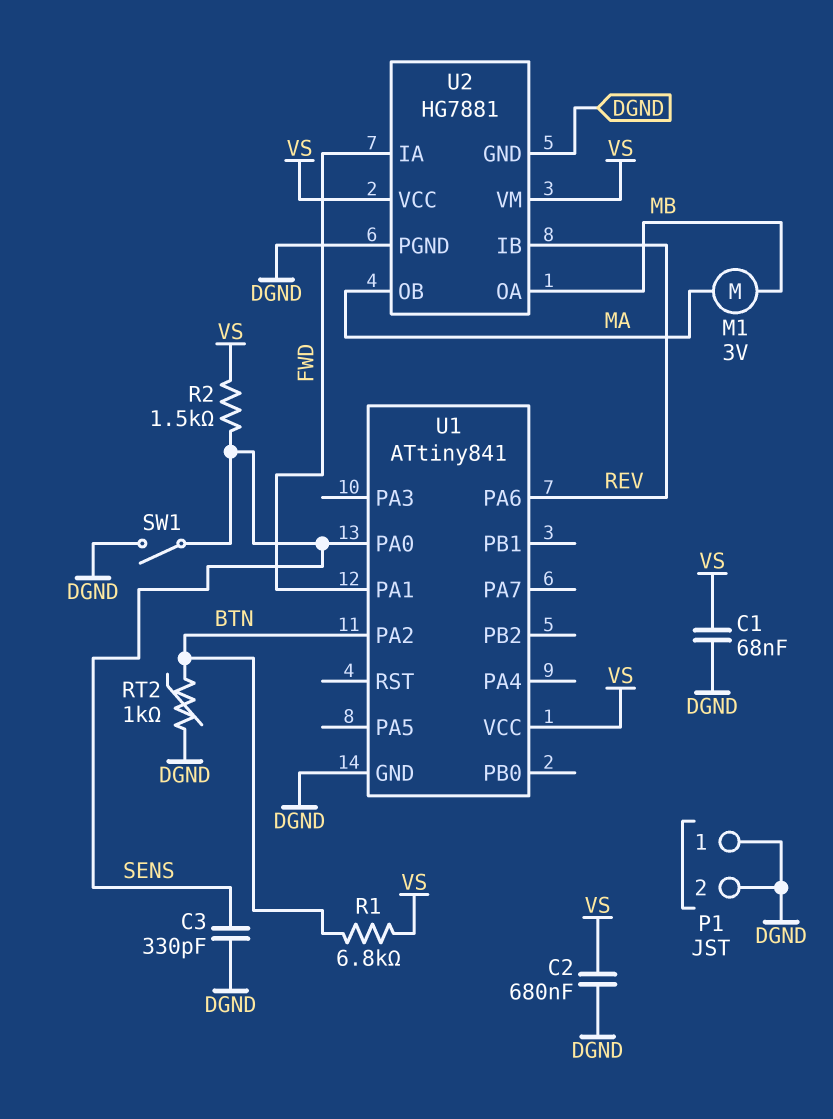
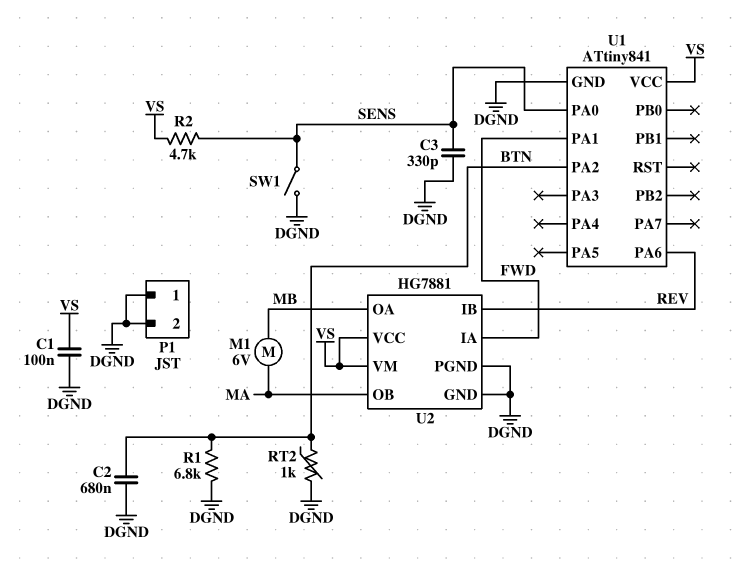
C1: 68nF (DGND, VS) -> 100nF (DGND, VS)
C2: 680nF (DGND, VS) -> 680nF (BTN, DGND)
M1: motor 3V (MA, MB) -> motor 6V (MA, MB)
R1: 6.8k (BTN, VS) -> 6.8k (BTN, DGND)
R2: 1.5k (SENS, VS) -> 4.7k (SENS, VS)

